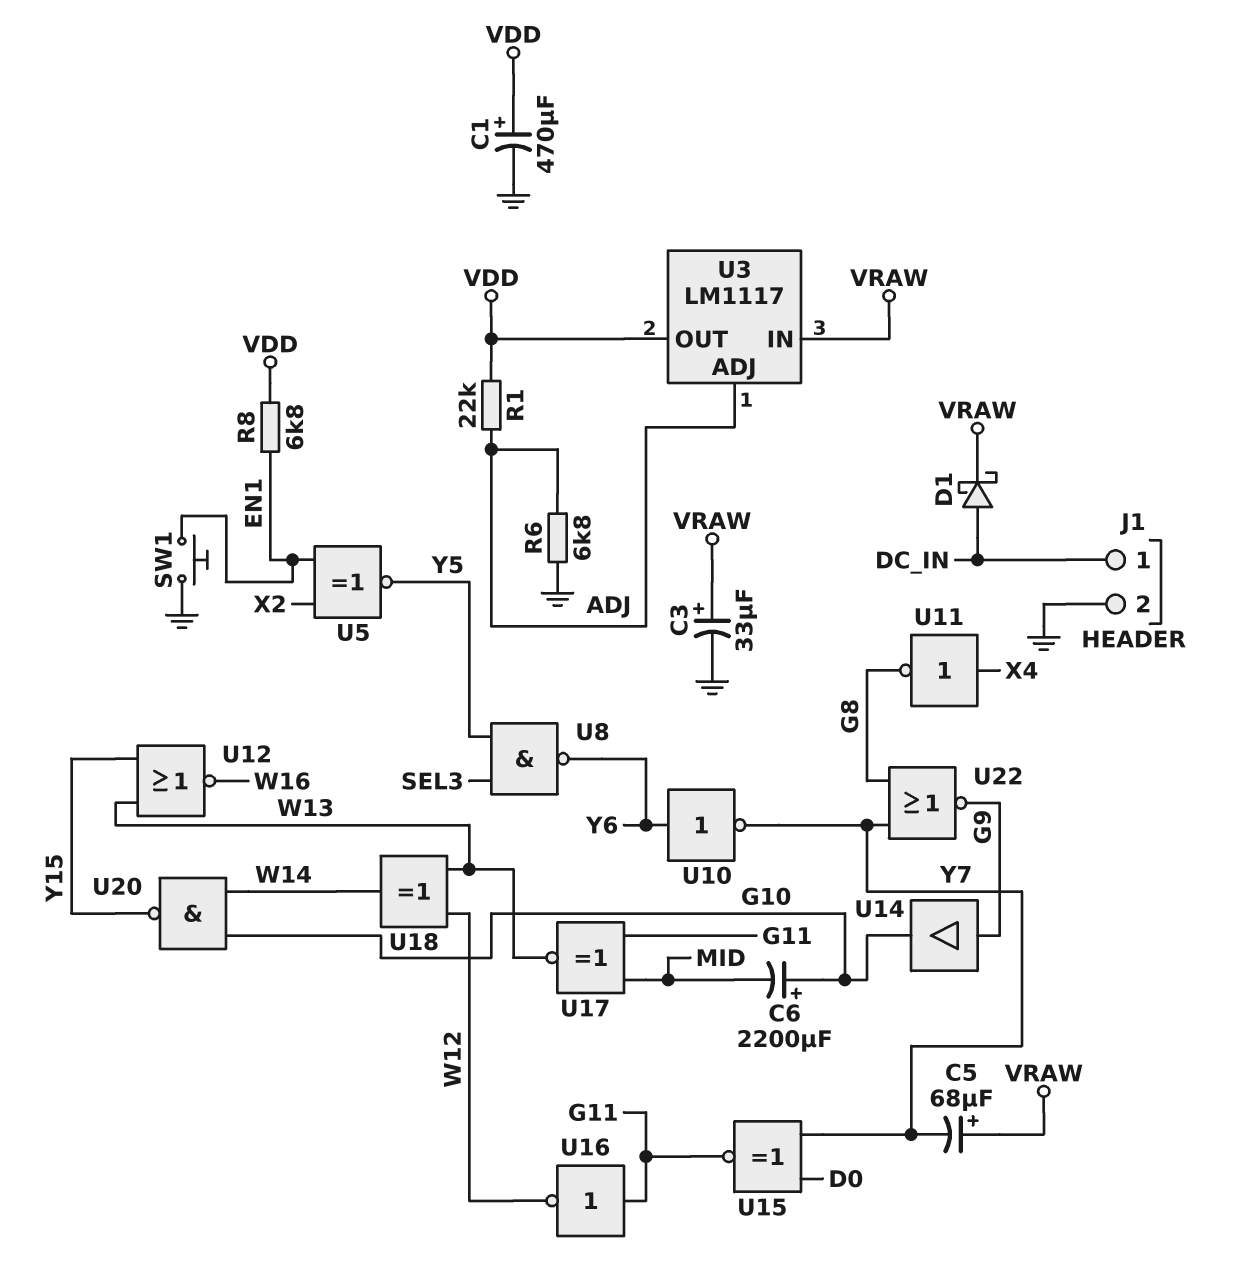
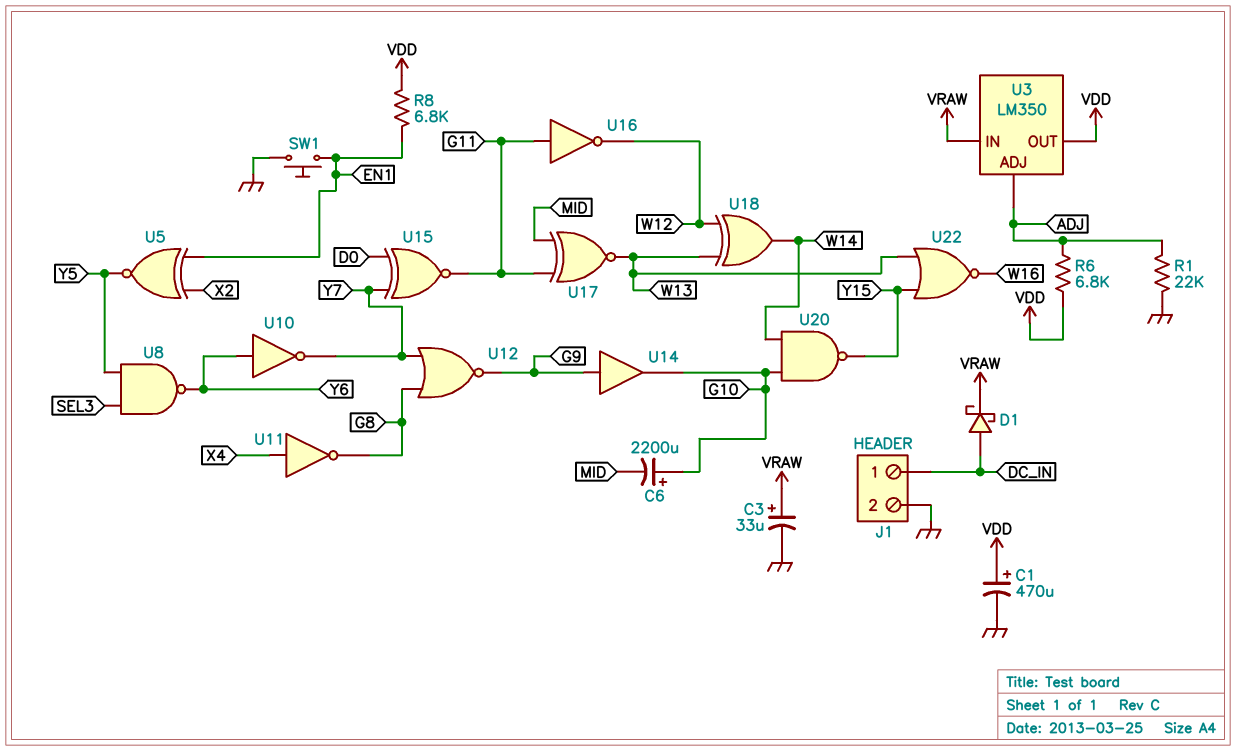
C5: 68uF (plus VRAW, minus Y7) -> none
R1: 22k (ADJ, VDD) -> 22k (ADJ, GND)
R6: 6.8k (ADJ, GND) -> 6.8k (ADJ, VDD)
U3: LM1117 -> LM350
U12: NOR (in W13, in Y15, out W16) -> NOR (in G8, in Y7, out G9)
U22: NOR (in G8, in Y7, out G9) -> NOR (in W13, in Y15, out W16)

